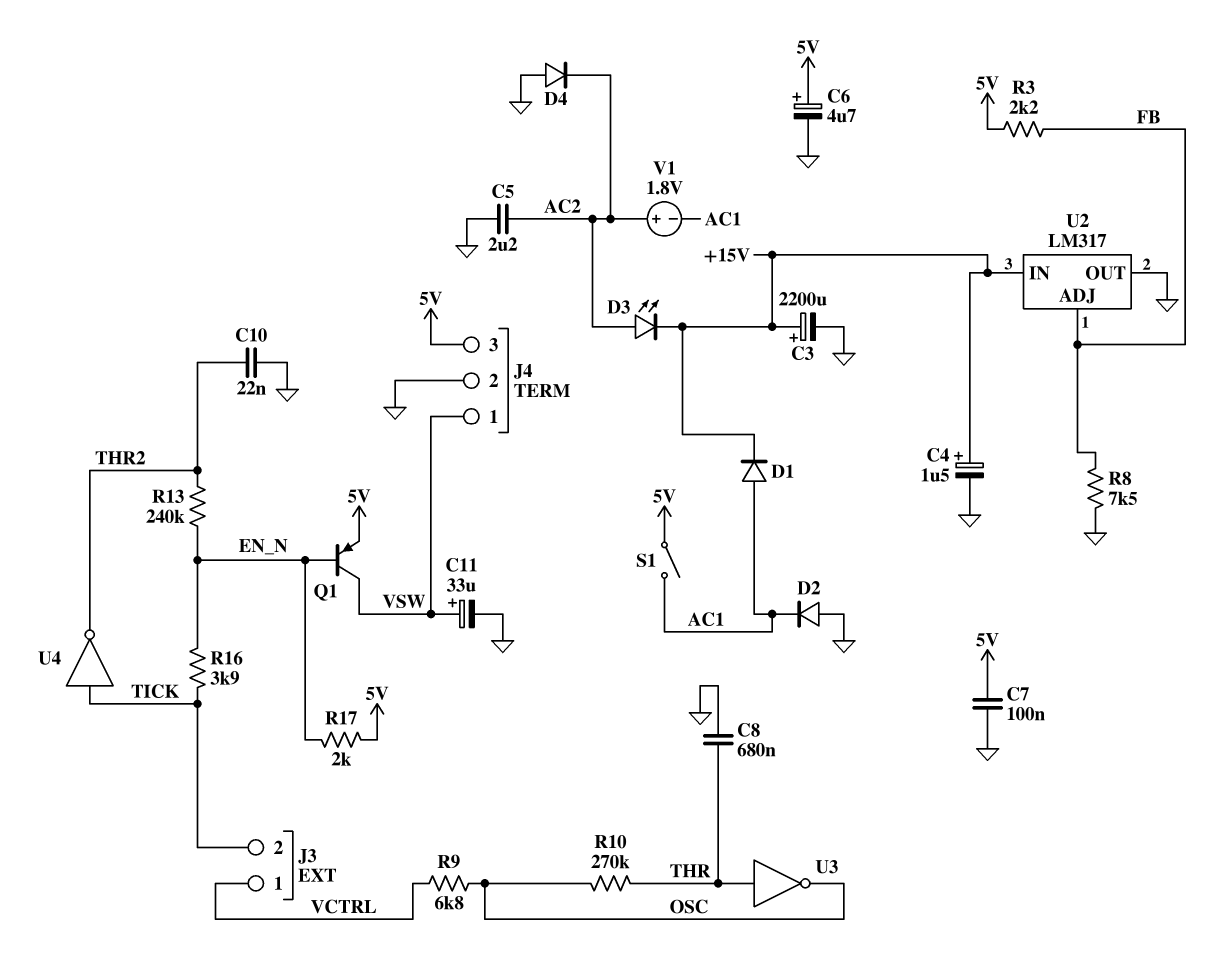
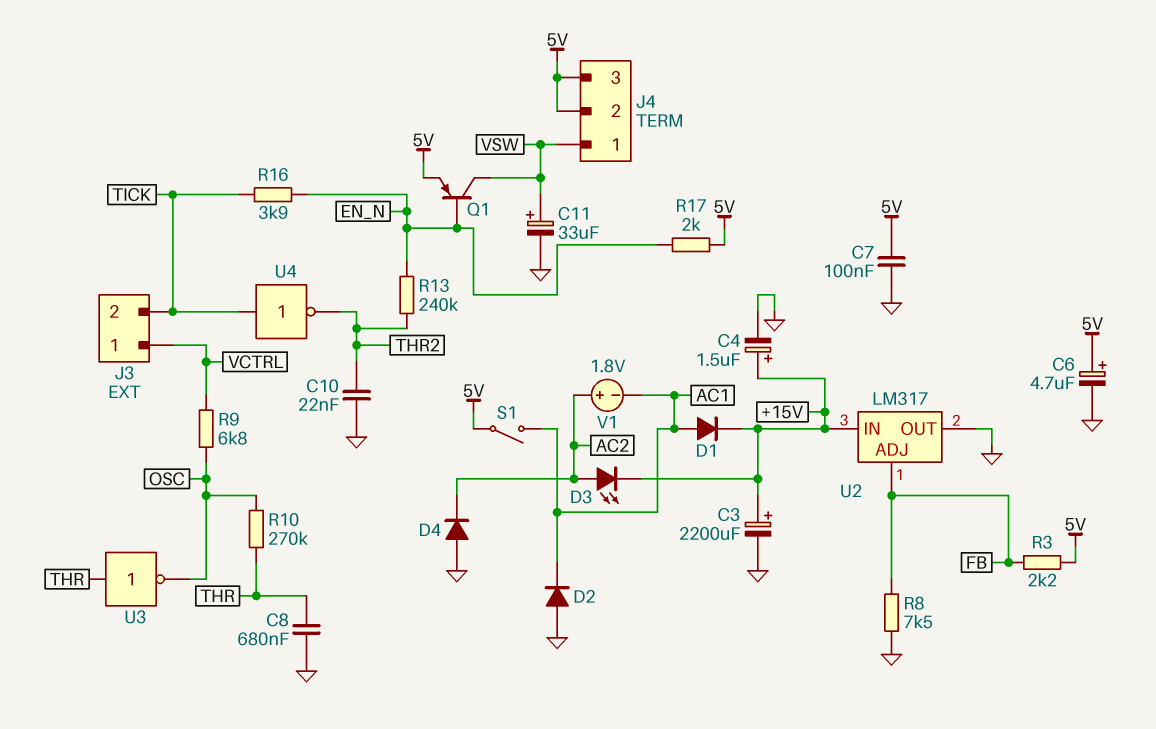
C5: 2.2uF (AC2, GND) -> none
J4 pin 2: GND -> 5V

